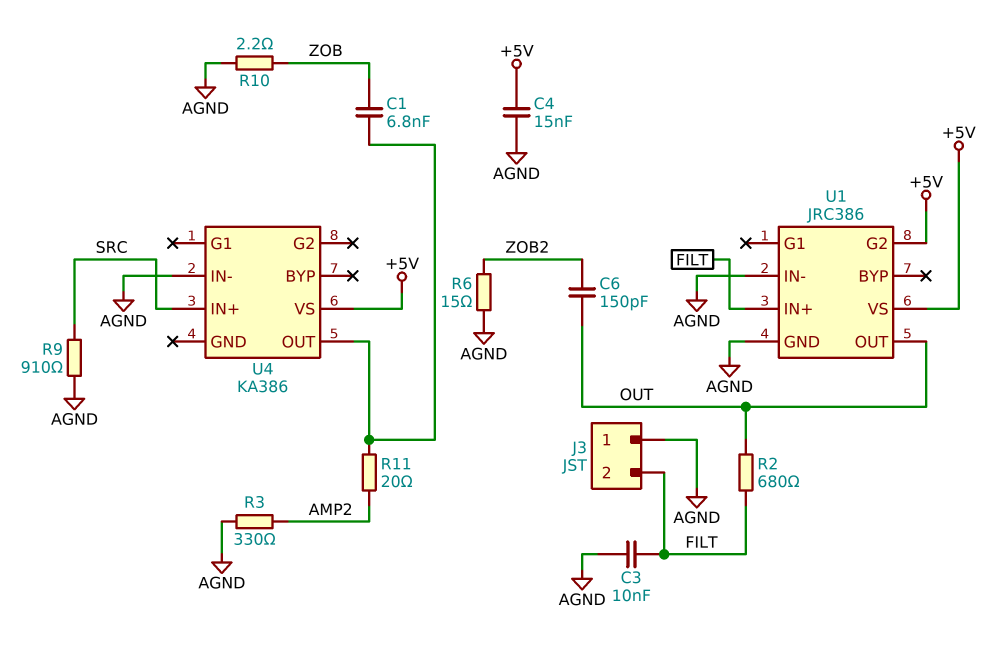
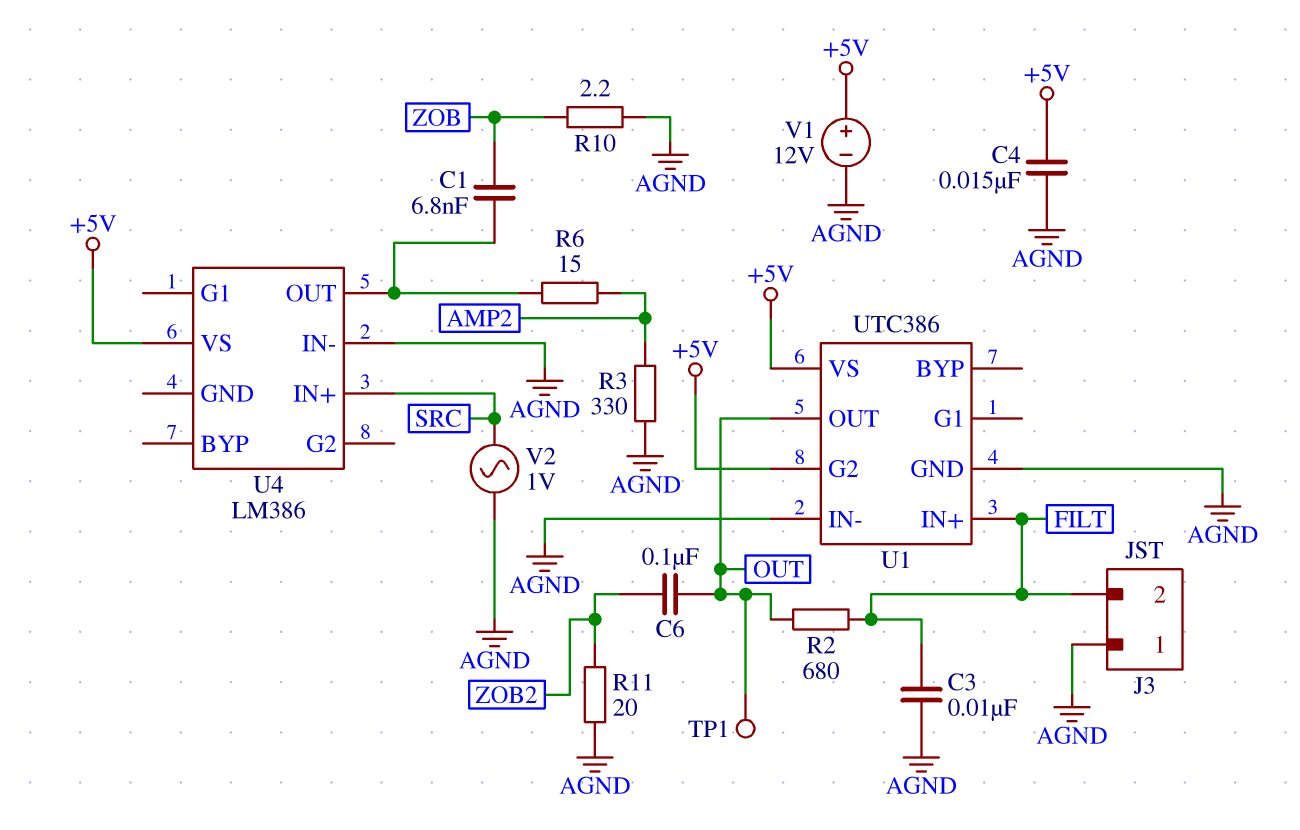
C6: 150pF (OUT, ZOB2) -> 100nF (OUT, ZOB2)
R6: 15 (AGND, ZOB2) -> 15 (AMP2, U4/OUT)
R9: 910 (AGND, SRC) -> none
R11: 20 (AMP2, U4/OUT) -> 20 (AGND, ZOB2)
TP1: none -> test point (OUT)
U1: JRC386 -> UTC386
U4: KA386 -> LM386
V1: none -> 12V (plus +5V, minus AGND)
V2: none -> AC 1V (AGND, SRC)

